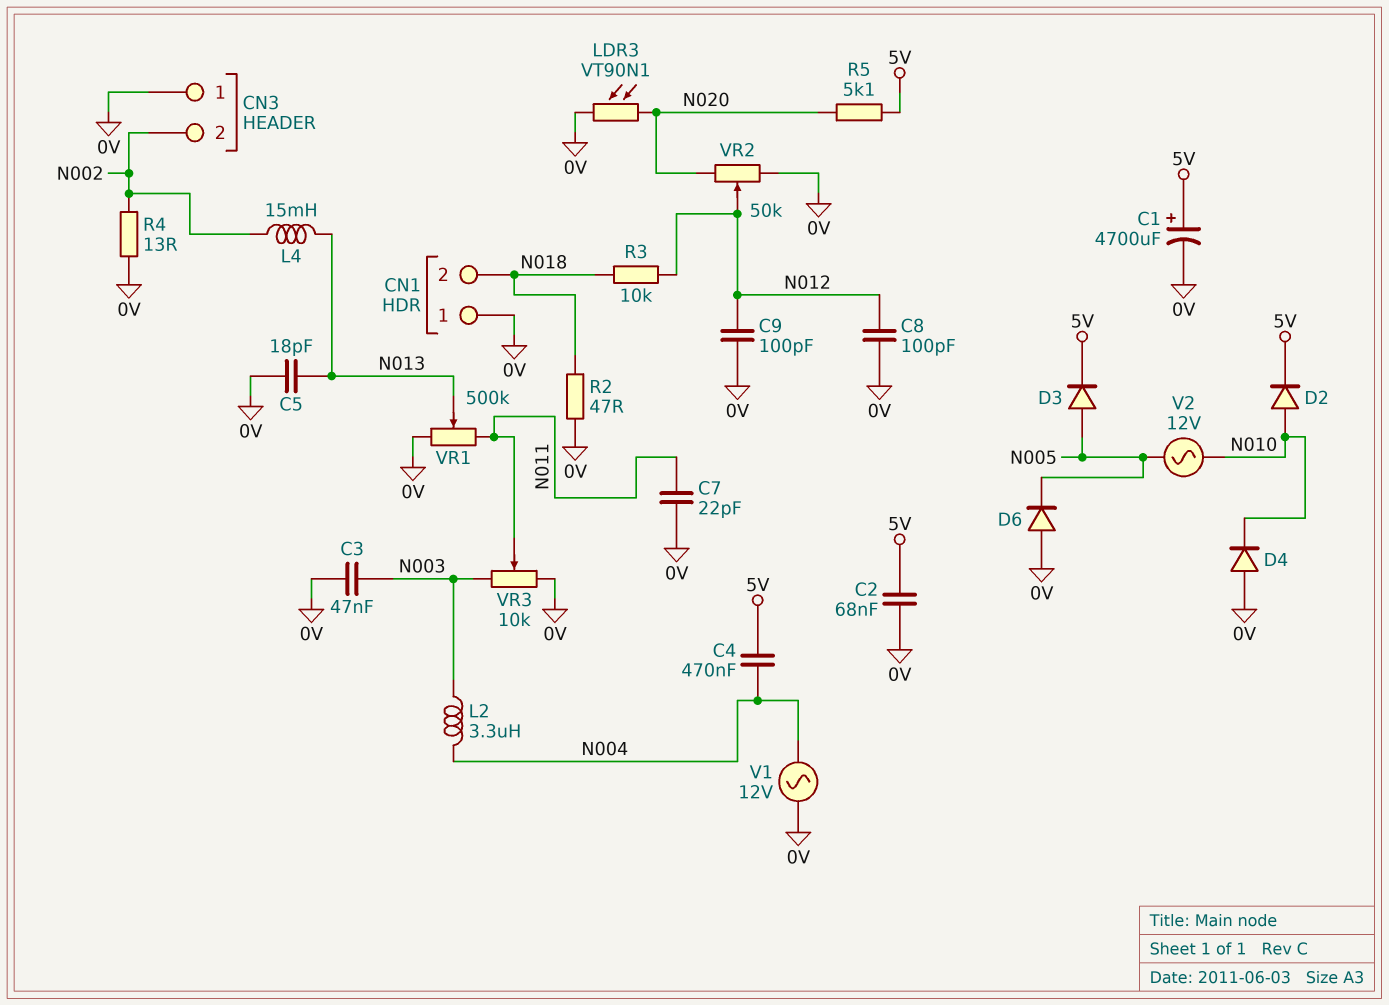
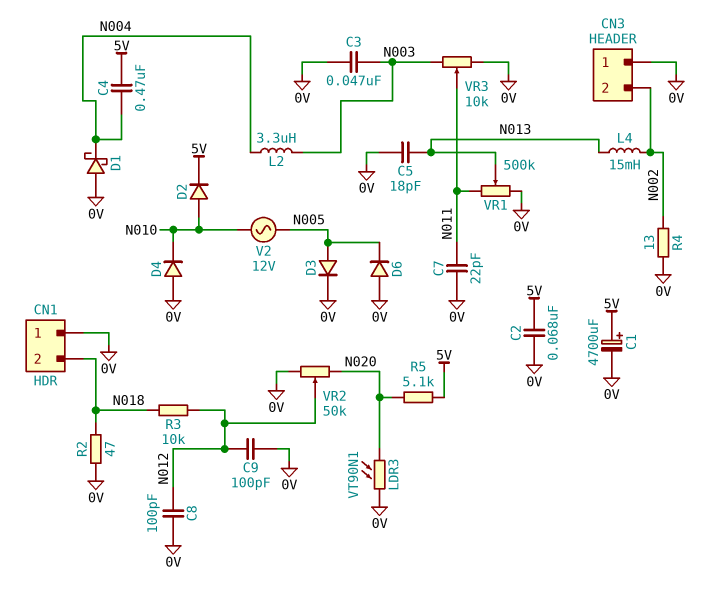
D1: none -> schottky (A 0V, K N004)
D3: diode (A N005, K 5V) -> diode (A N005, K 0V)
V1: AC 12V (0V, N004) -> none

